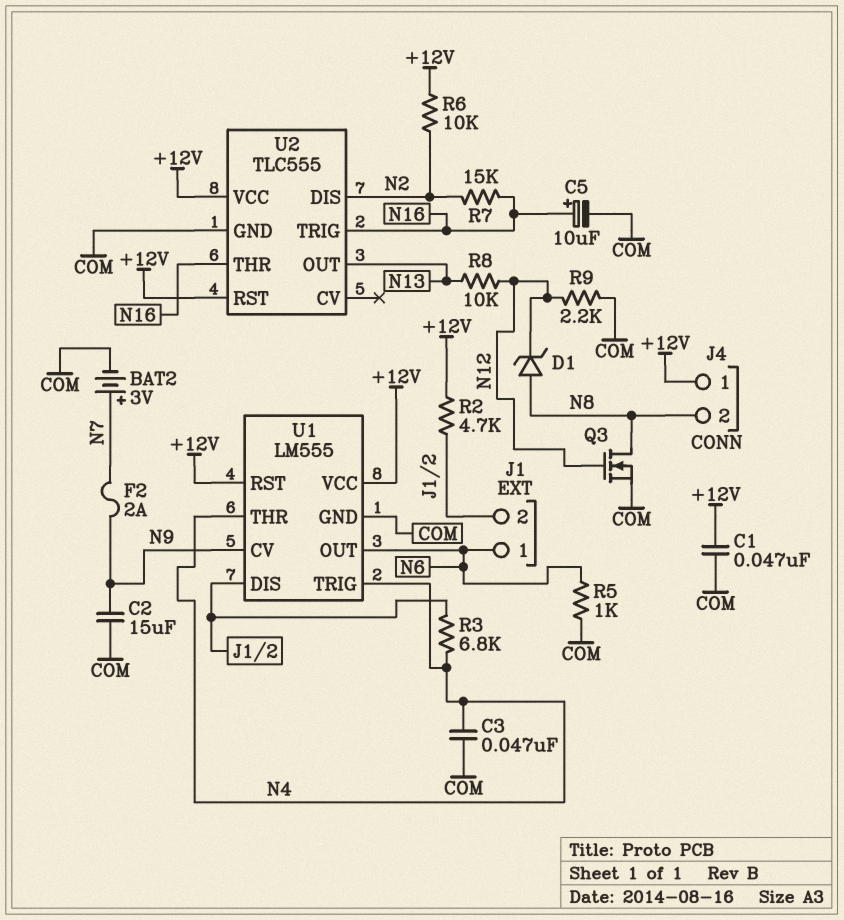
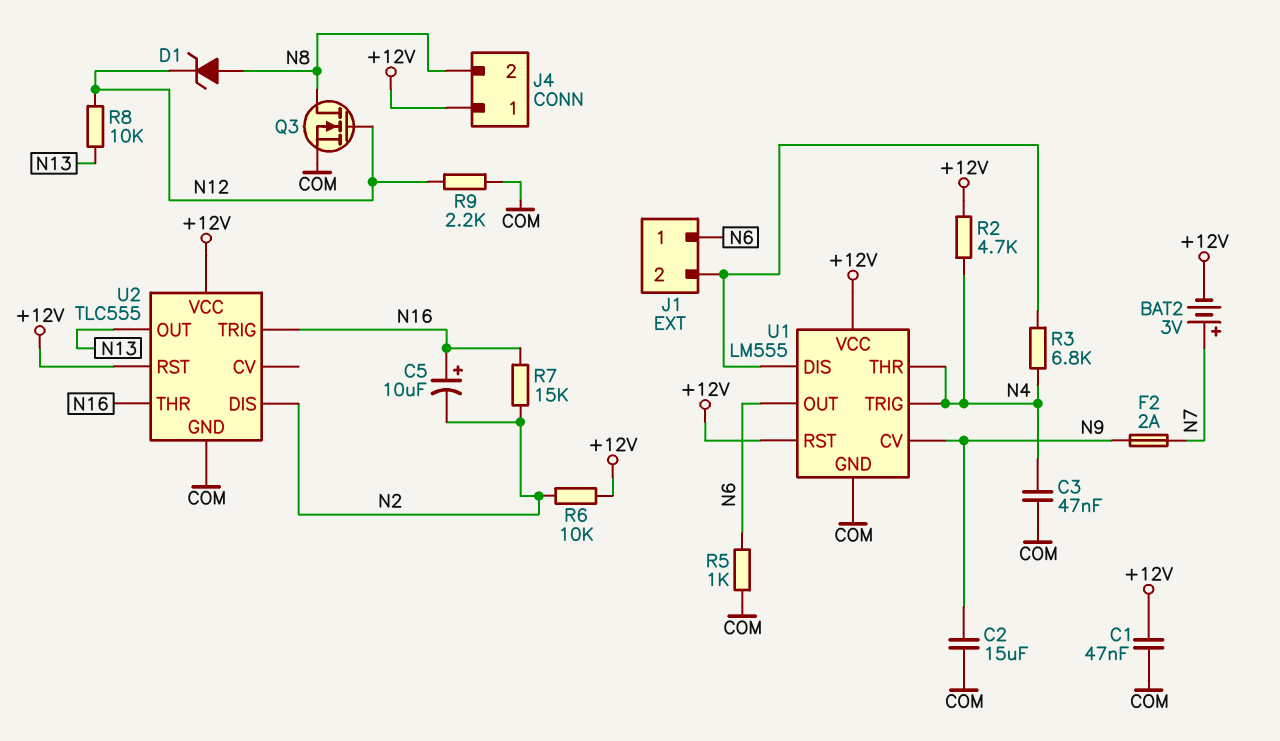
BAT2: 3V (plus N7, minus COM) -> 3V (plus N7, minus +12V)
C5: 10uF (plus N16, minus COM) -> 10uF (plus N16, minus N2)
R2: 4.7k (+12V, J1/2) -> 4.7k (+12V, N4)

